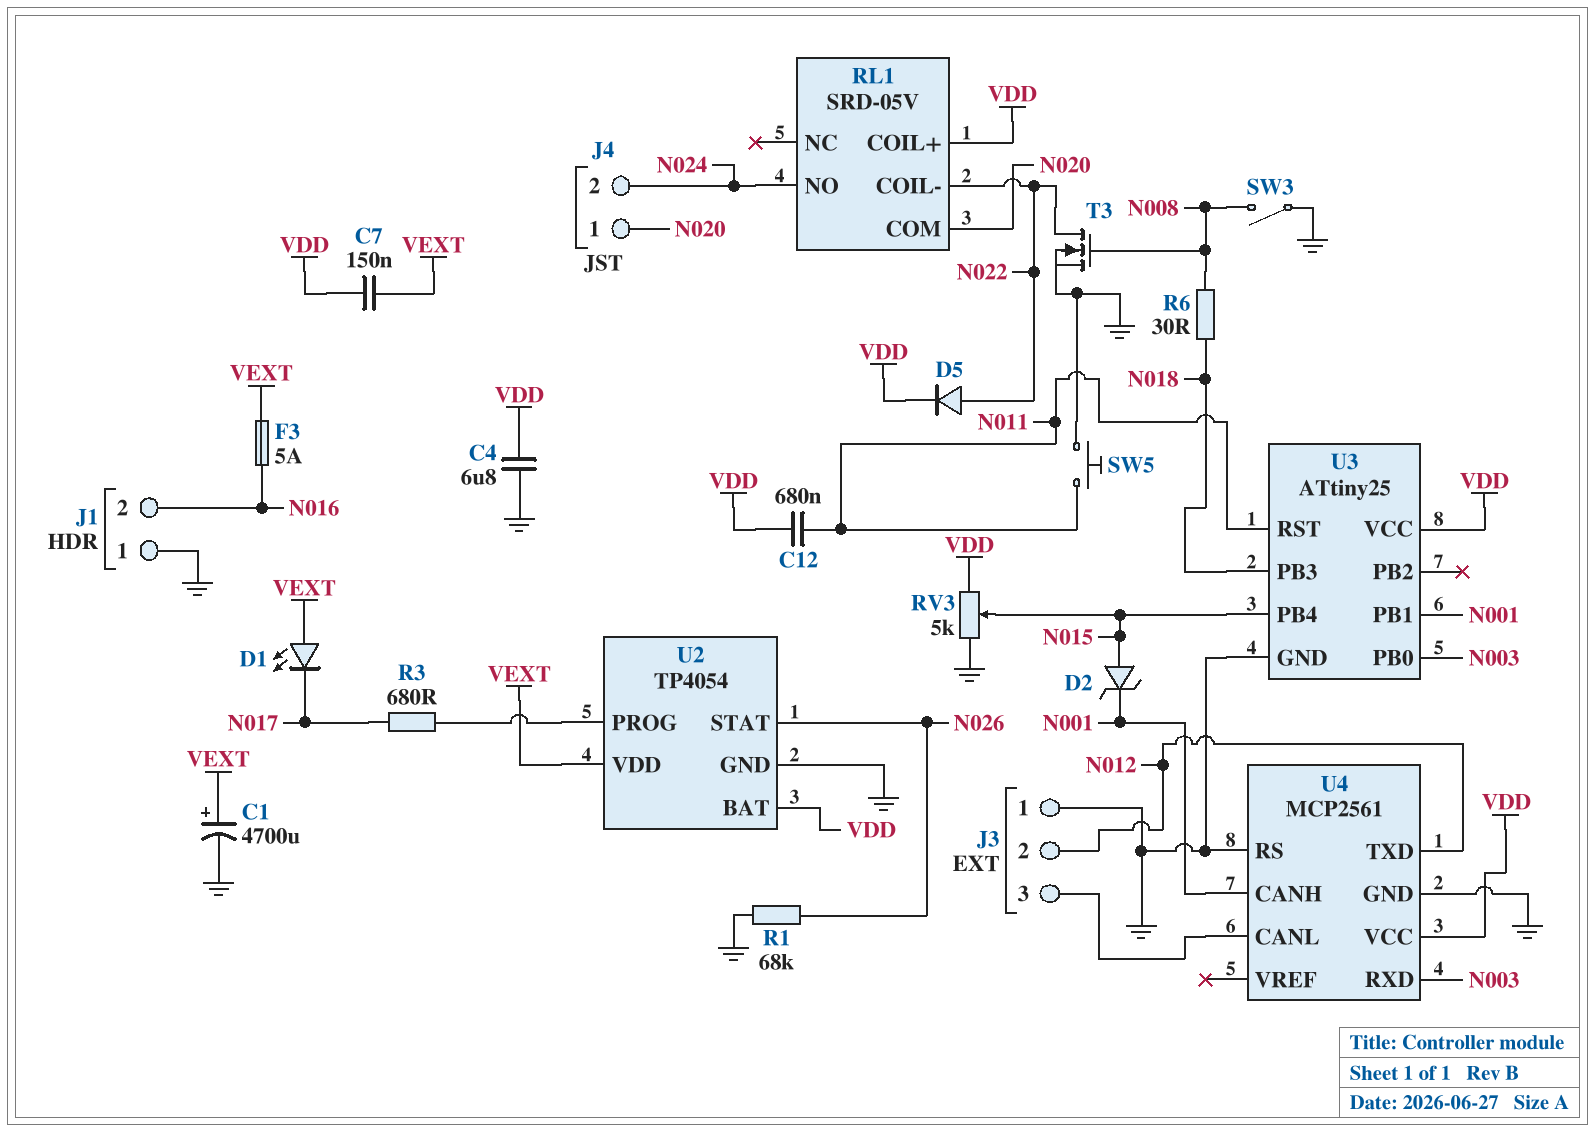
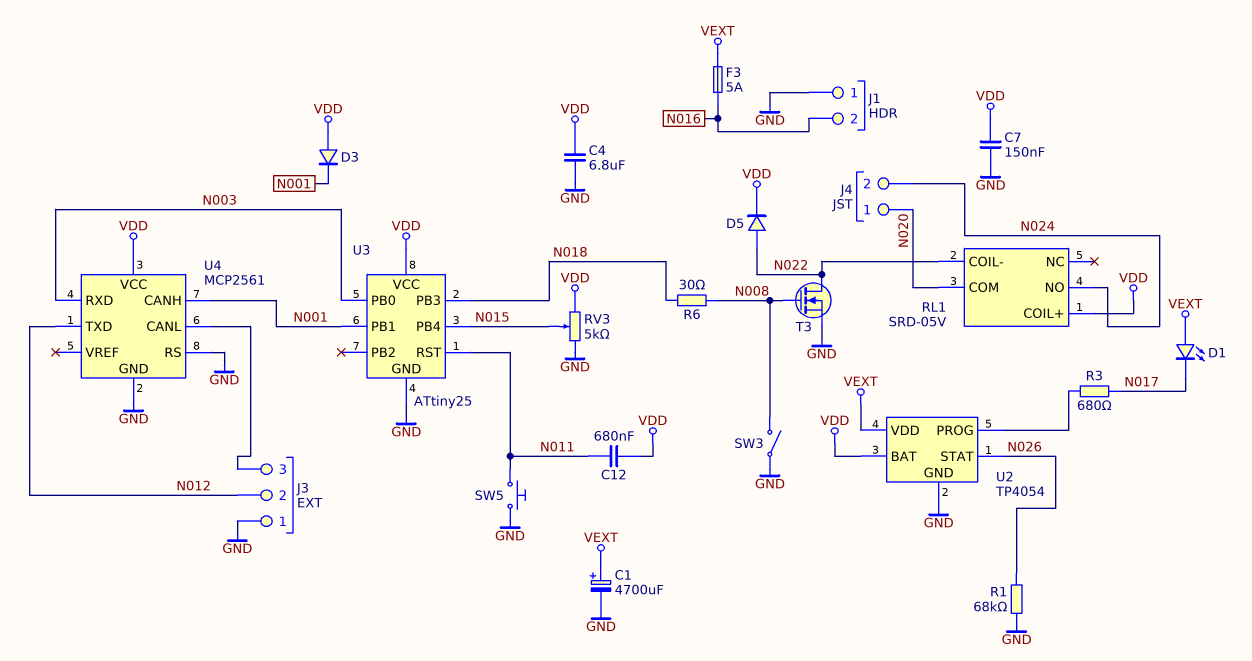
C7: 150nF (VDD, VEXT) -> 150nF (GND, VDD)
D2: zener (A N015, K N001) -> none
D3: none -> diode (A VDD, K N001)

